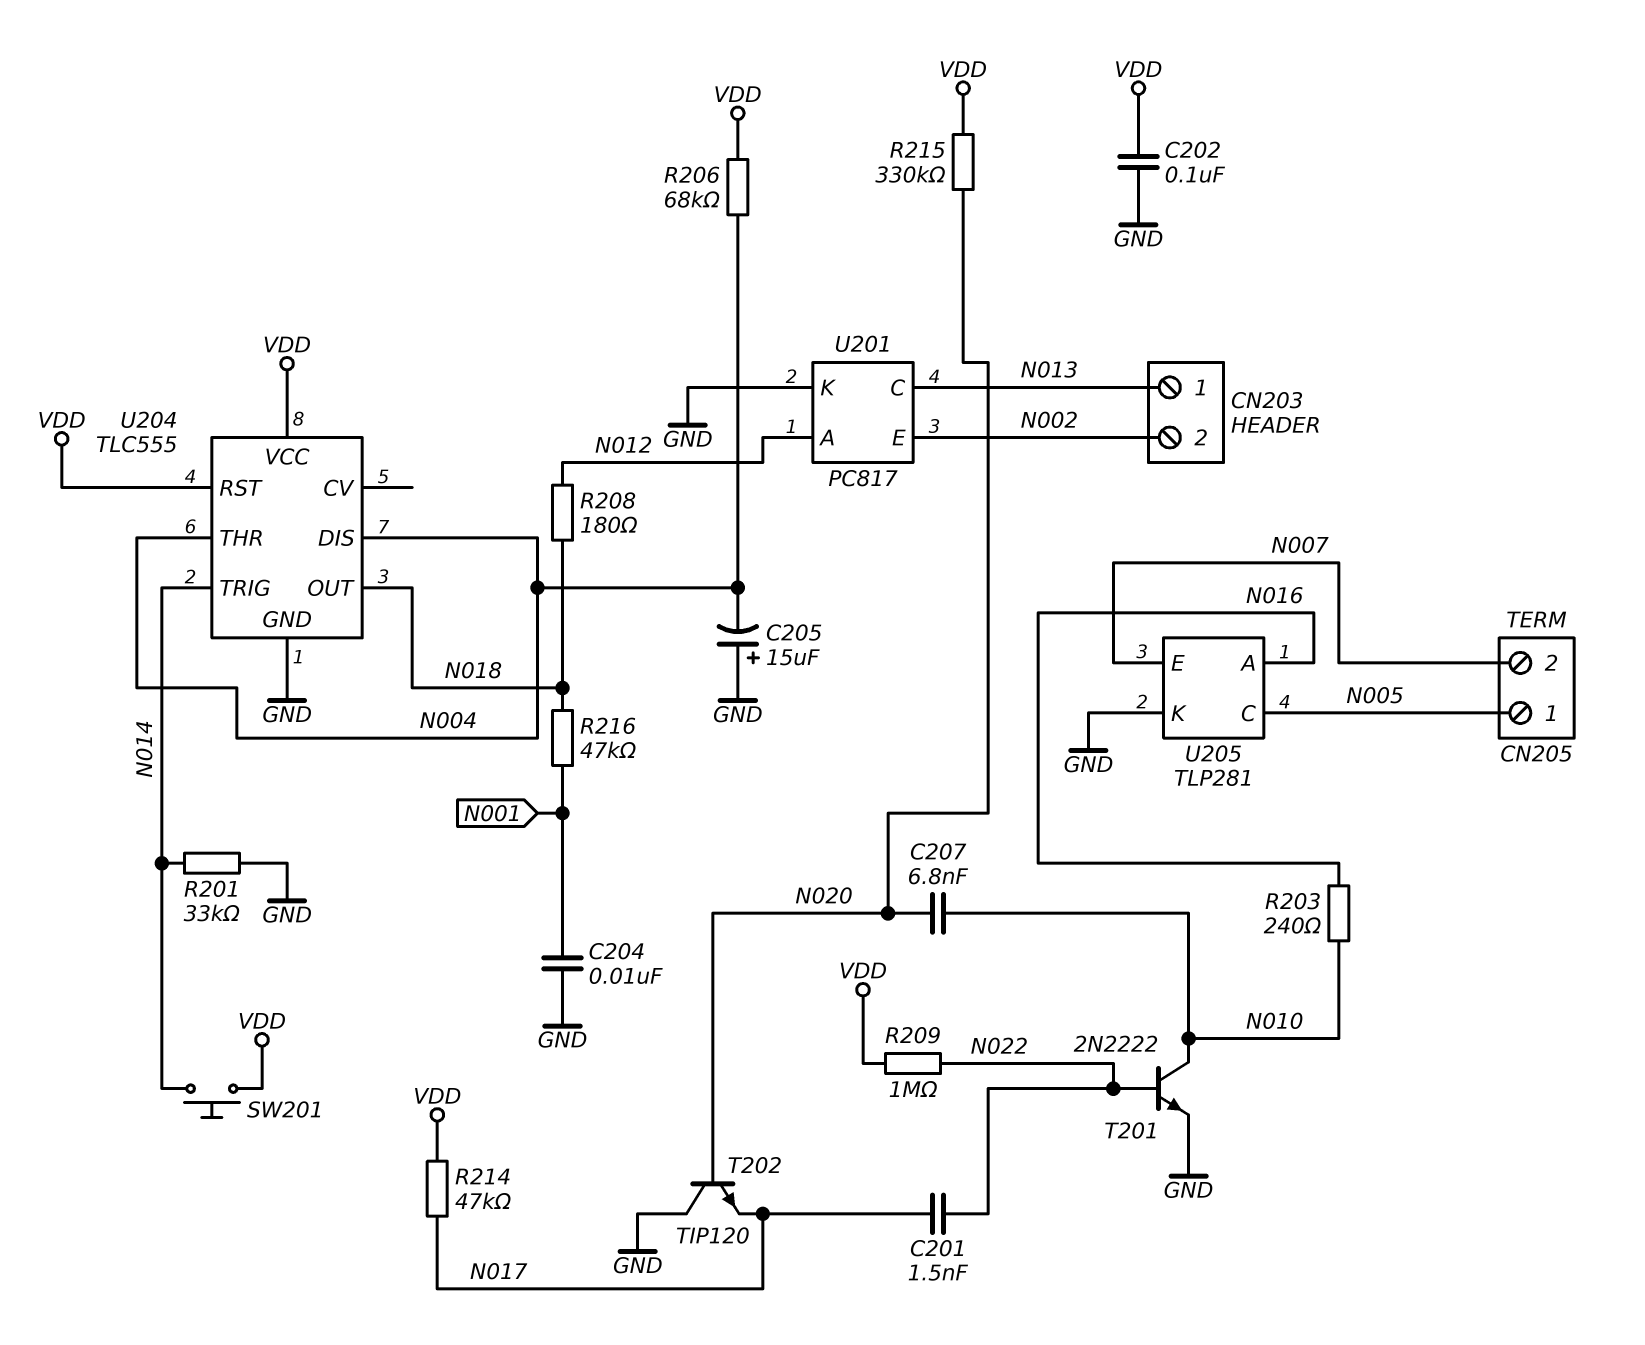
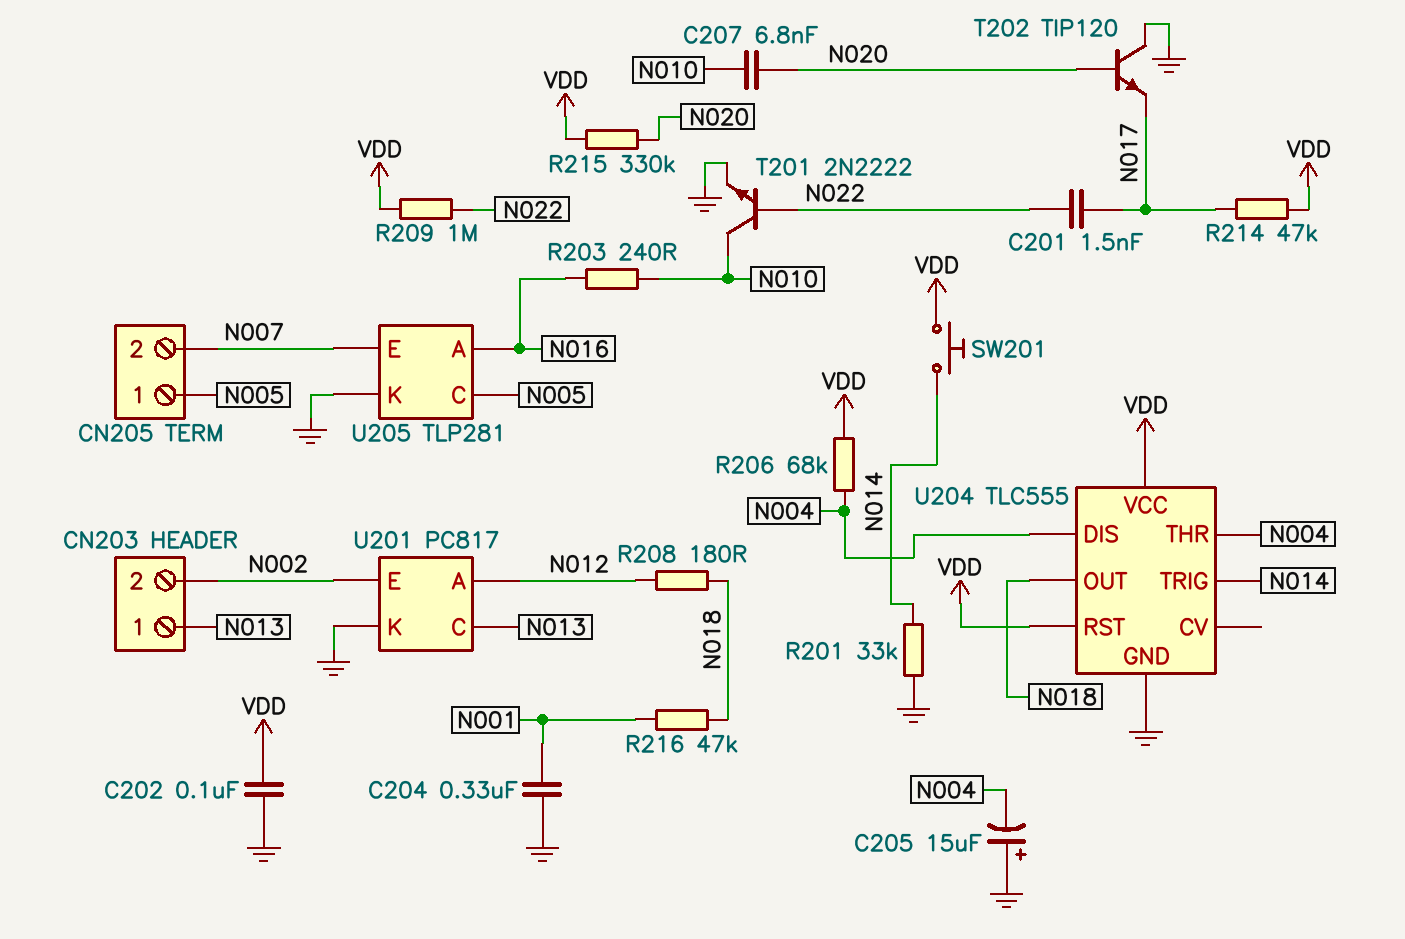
C204: 10nF (GND, N001) -> 330nF (GND, N001)

